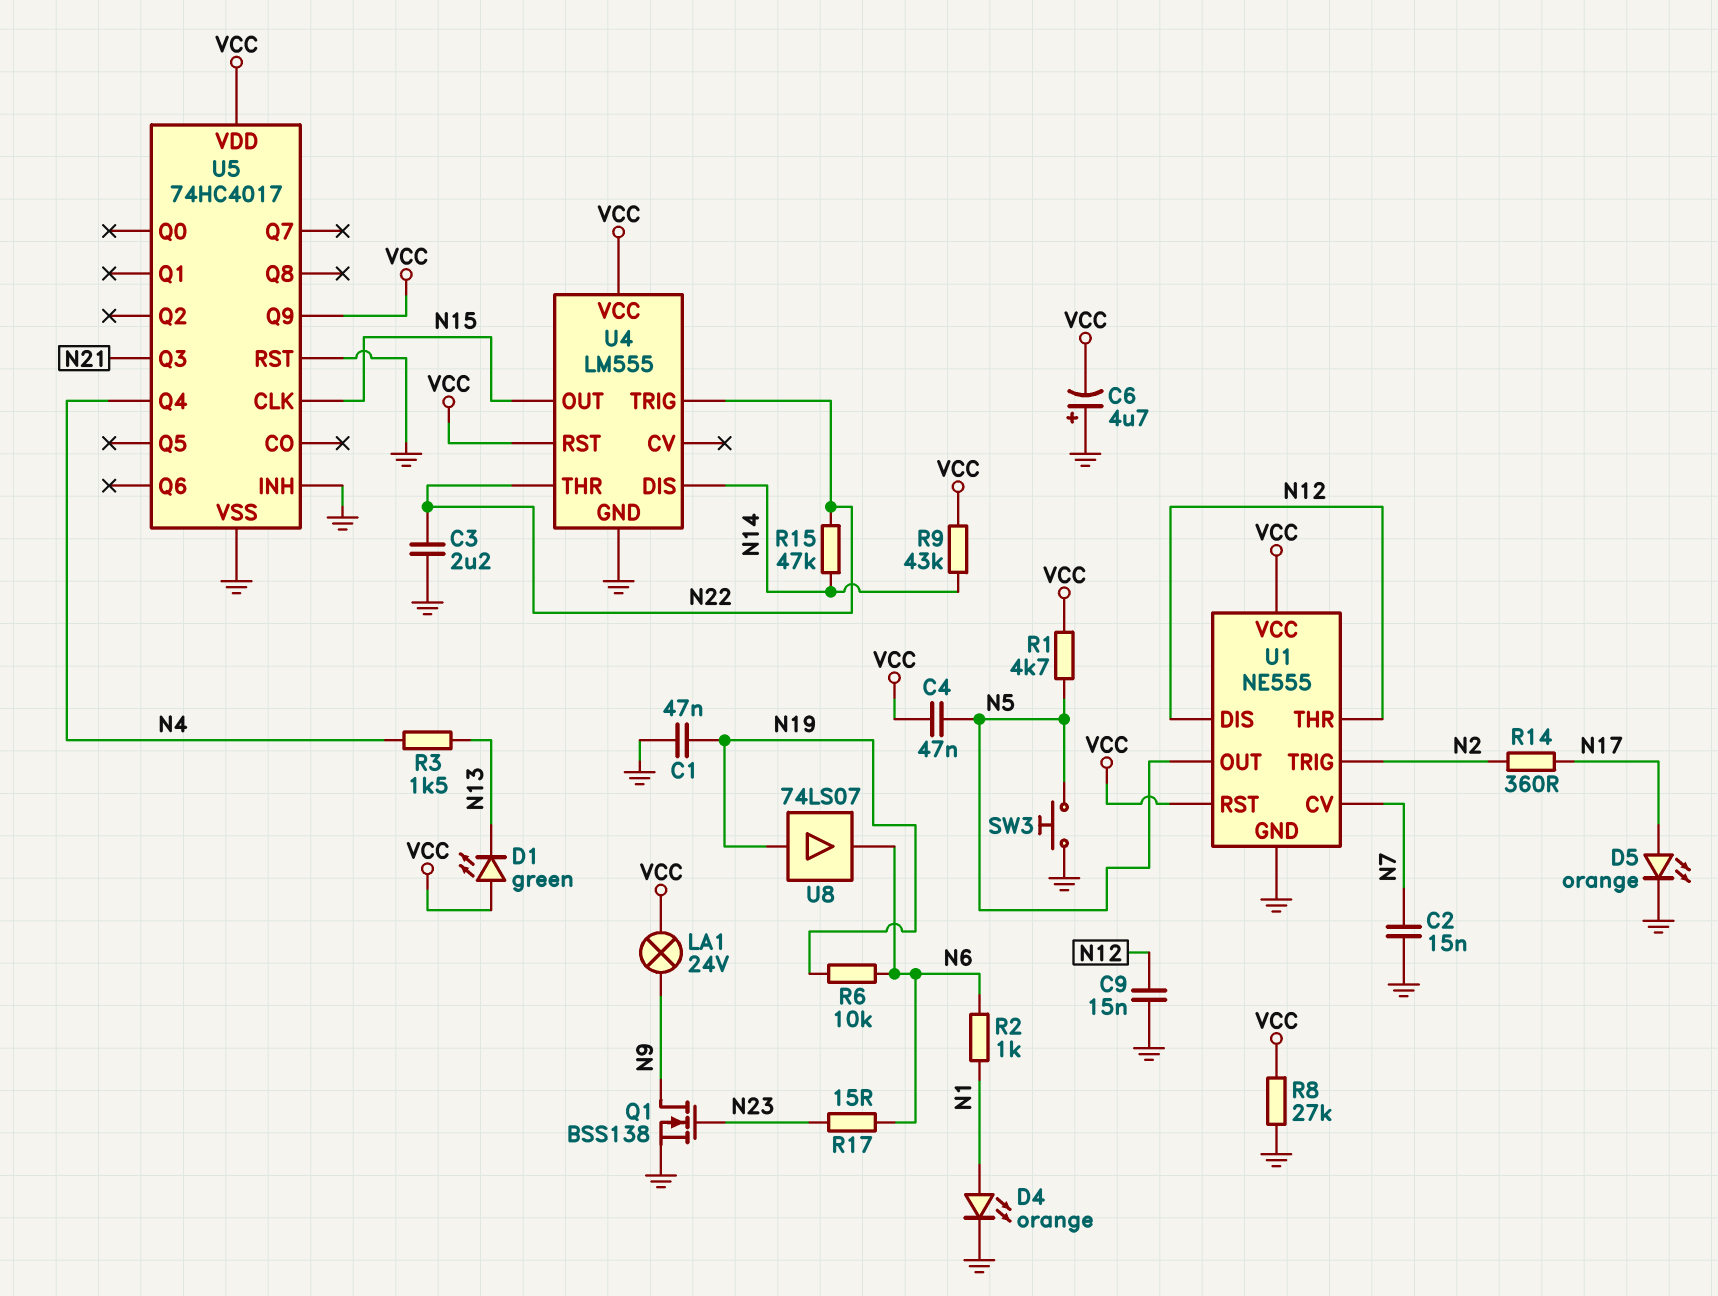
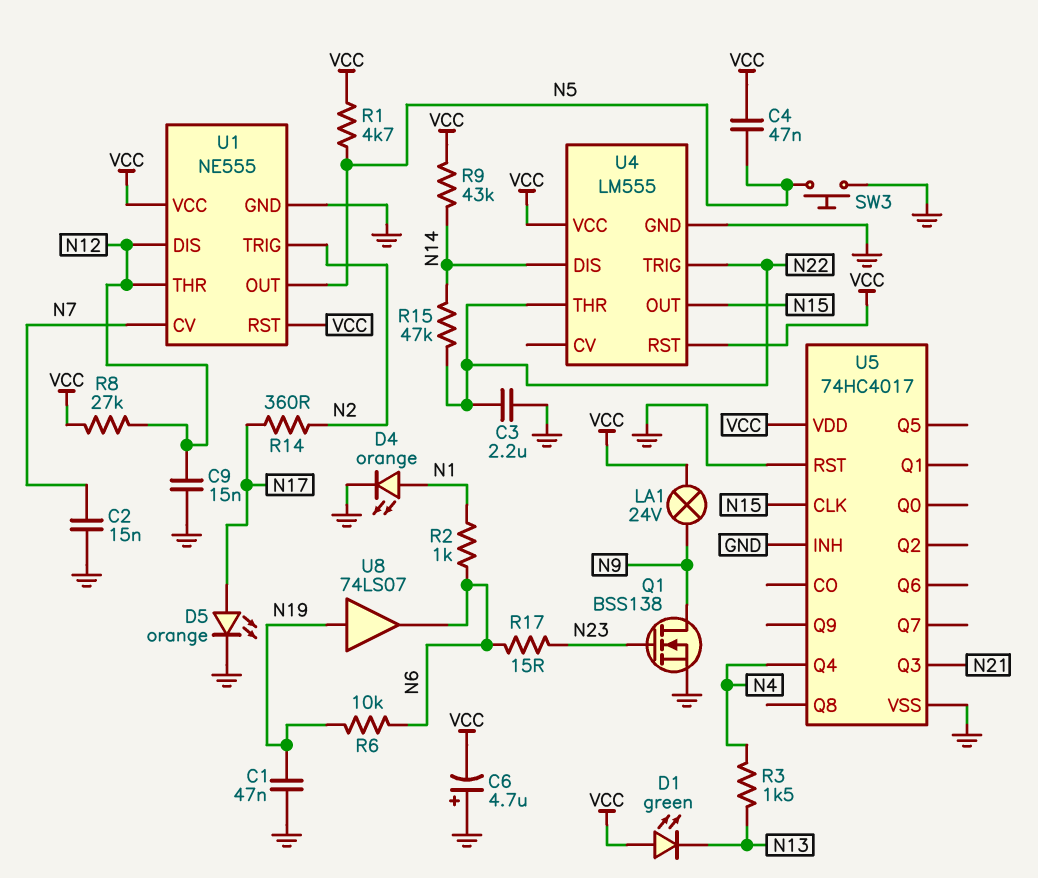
R8: 27k (GND, VCC) -> 27k (N12, VCC)
U5 pin Q9: VCC -> none

